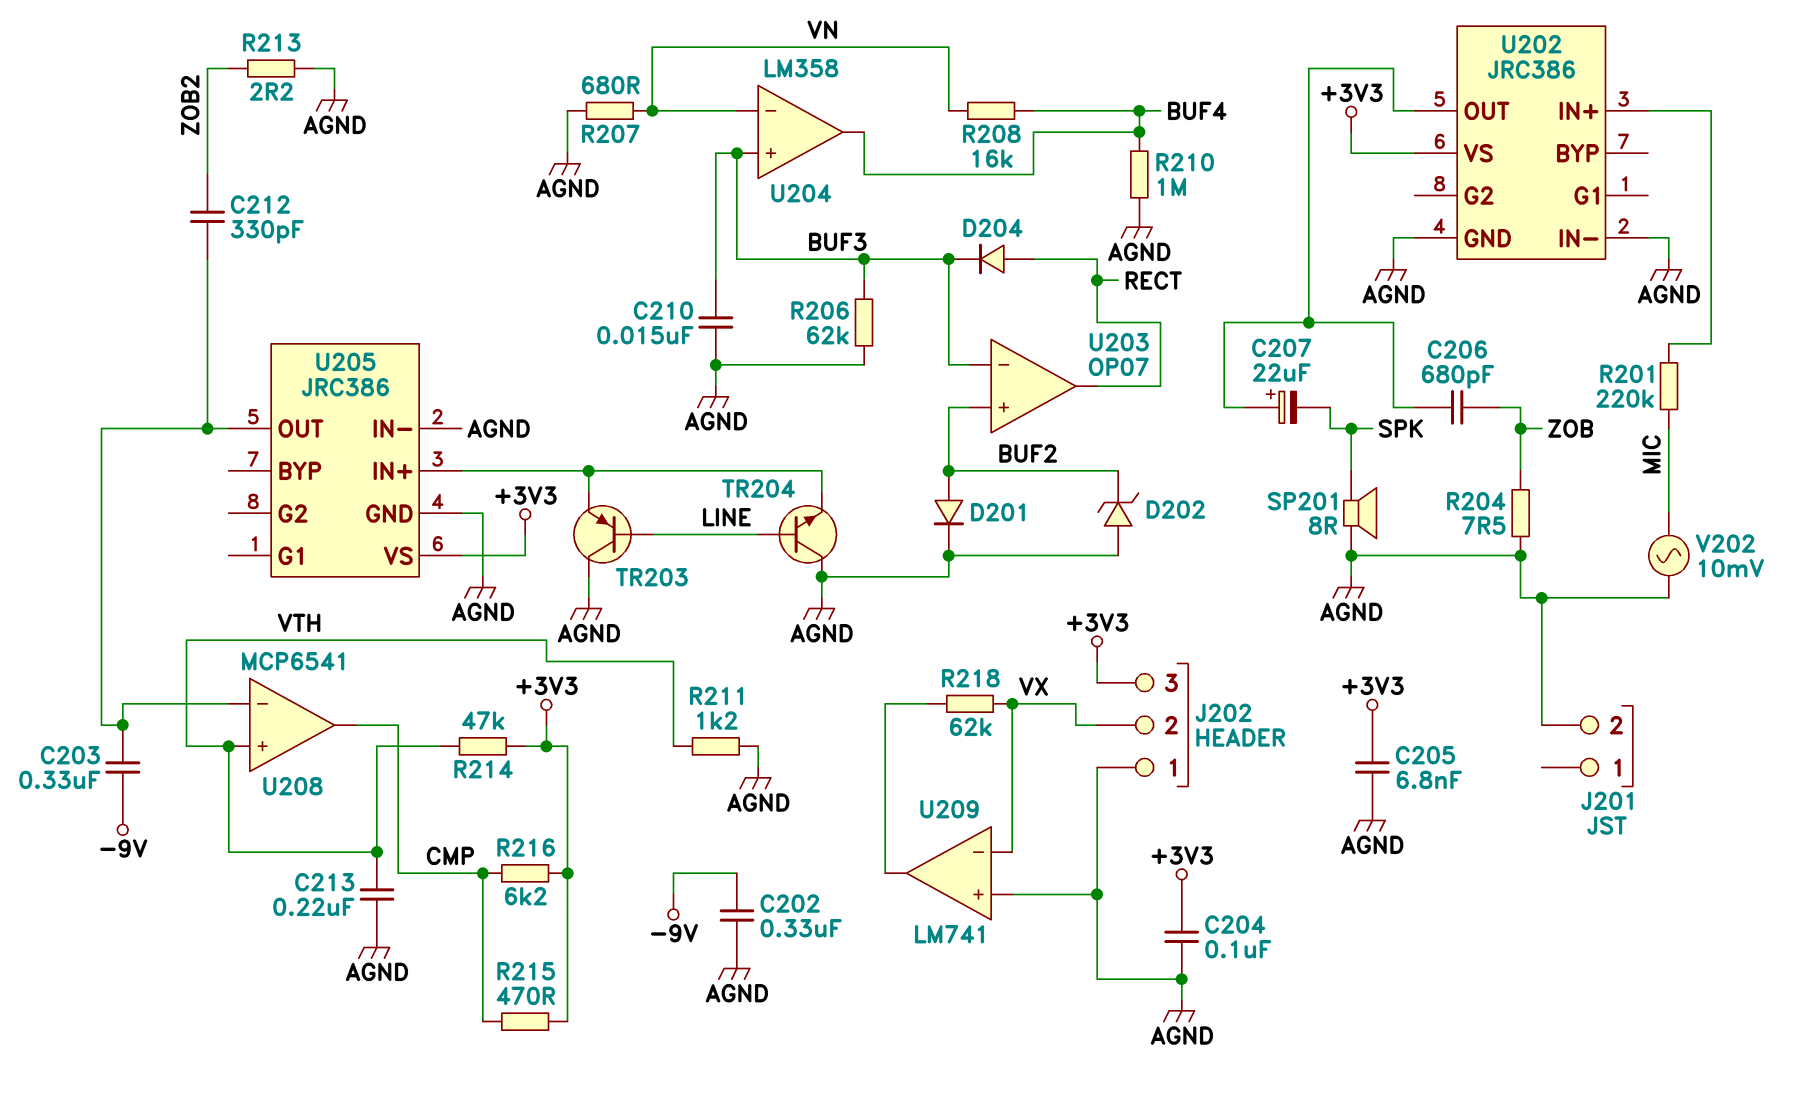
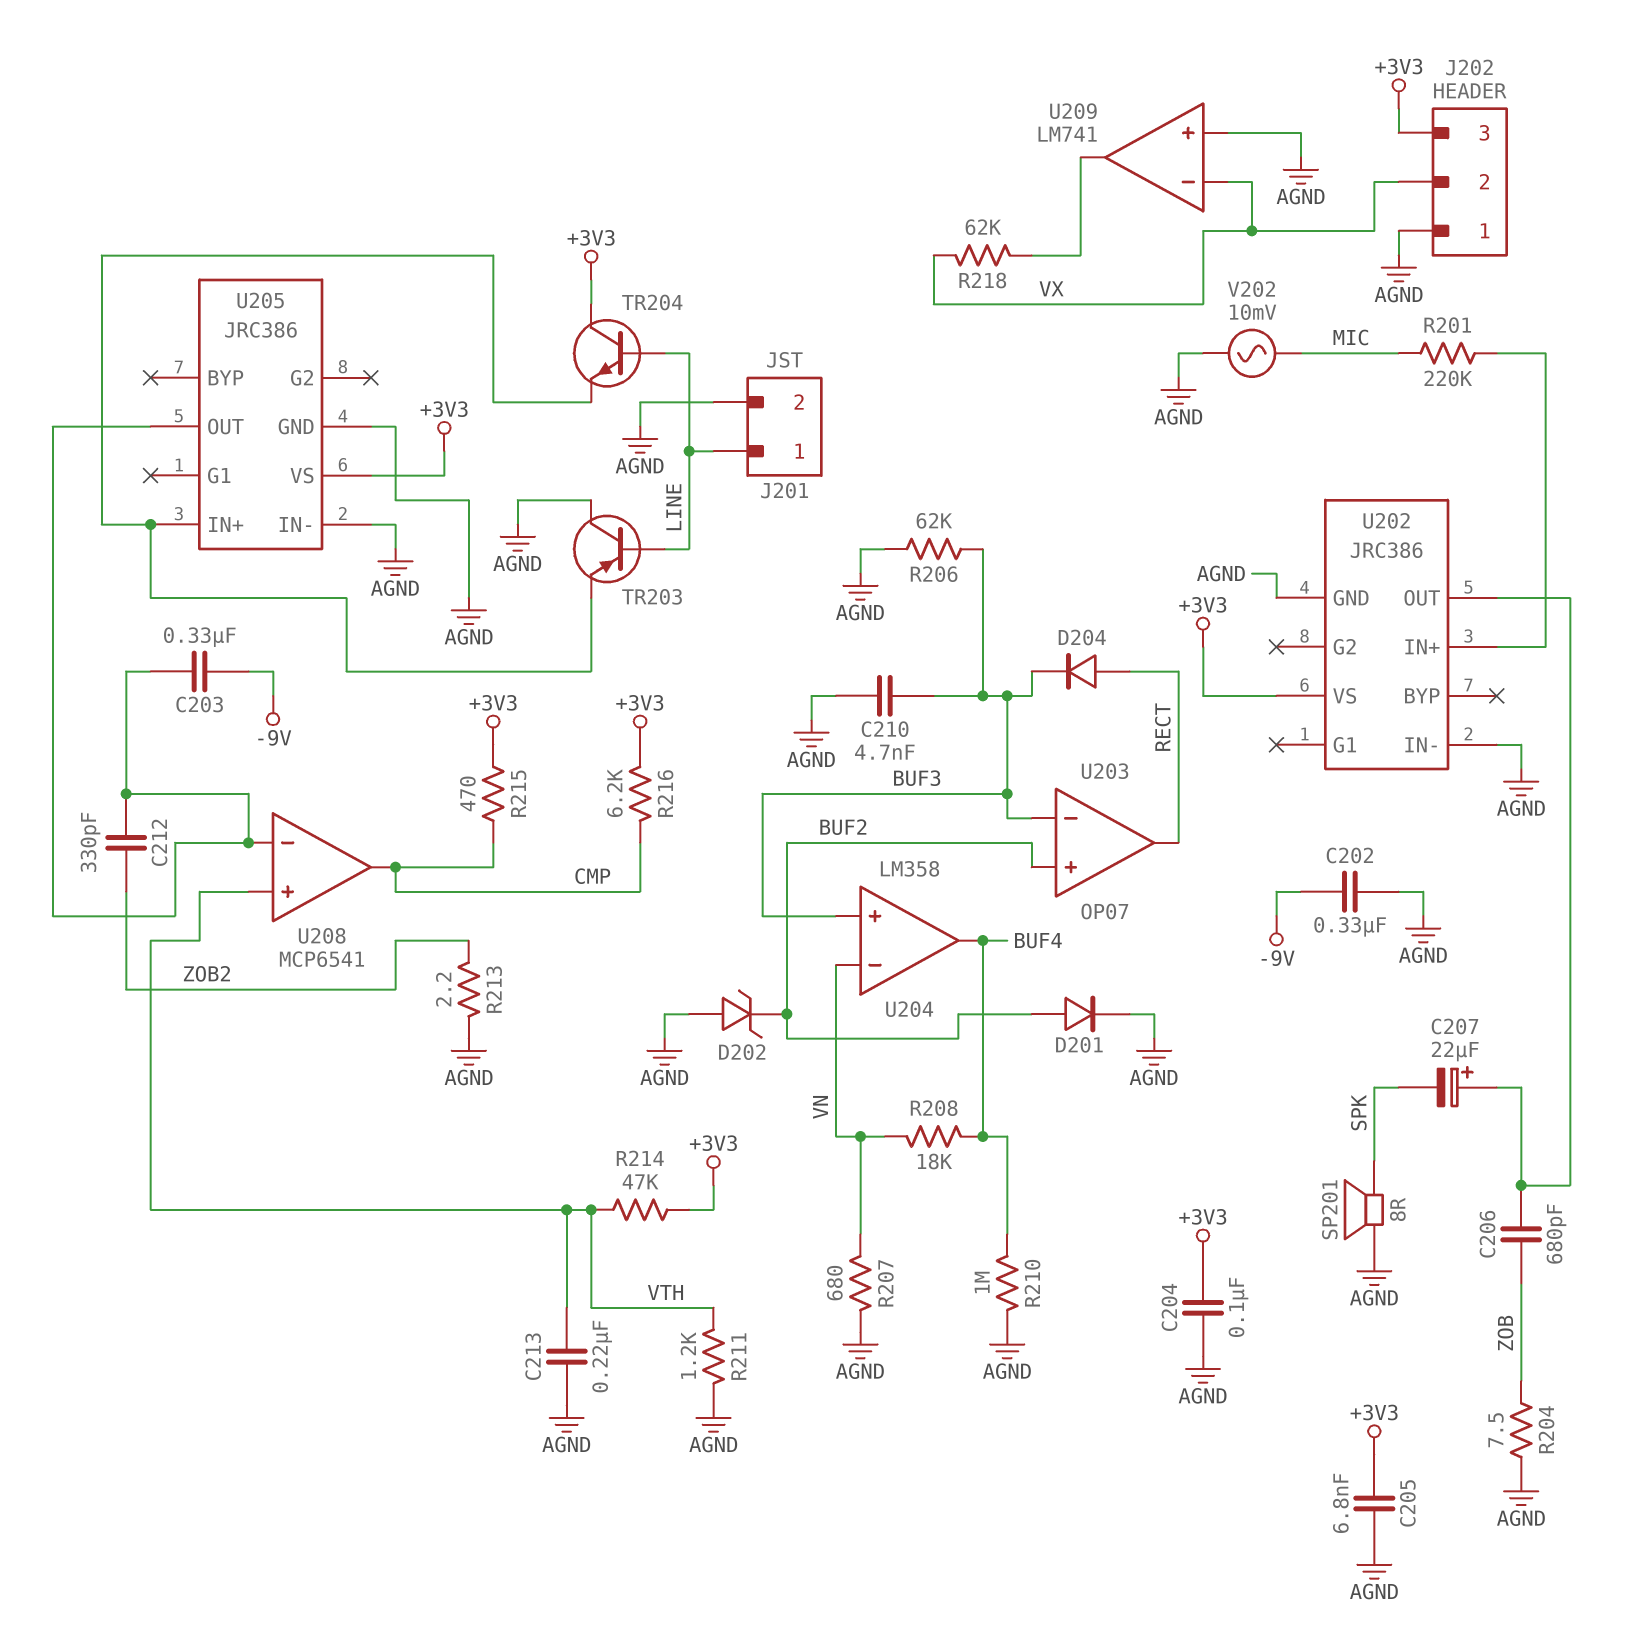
C210: 15nF (AGND, BUF3) -> 4.7nF (AGND, BUF3)
J201 pin 1: none -> LINE
R208: 16k (BUF4, VN) -> 18k (BUF4, VN)
TR204: NPN (B LINE, C AGND, E U205/IN+) -> NPN (B LINE, C +3V3, E U205/IN+)

